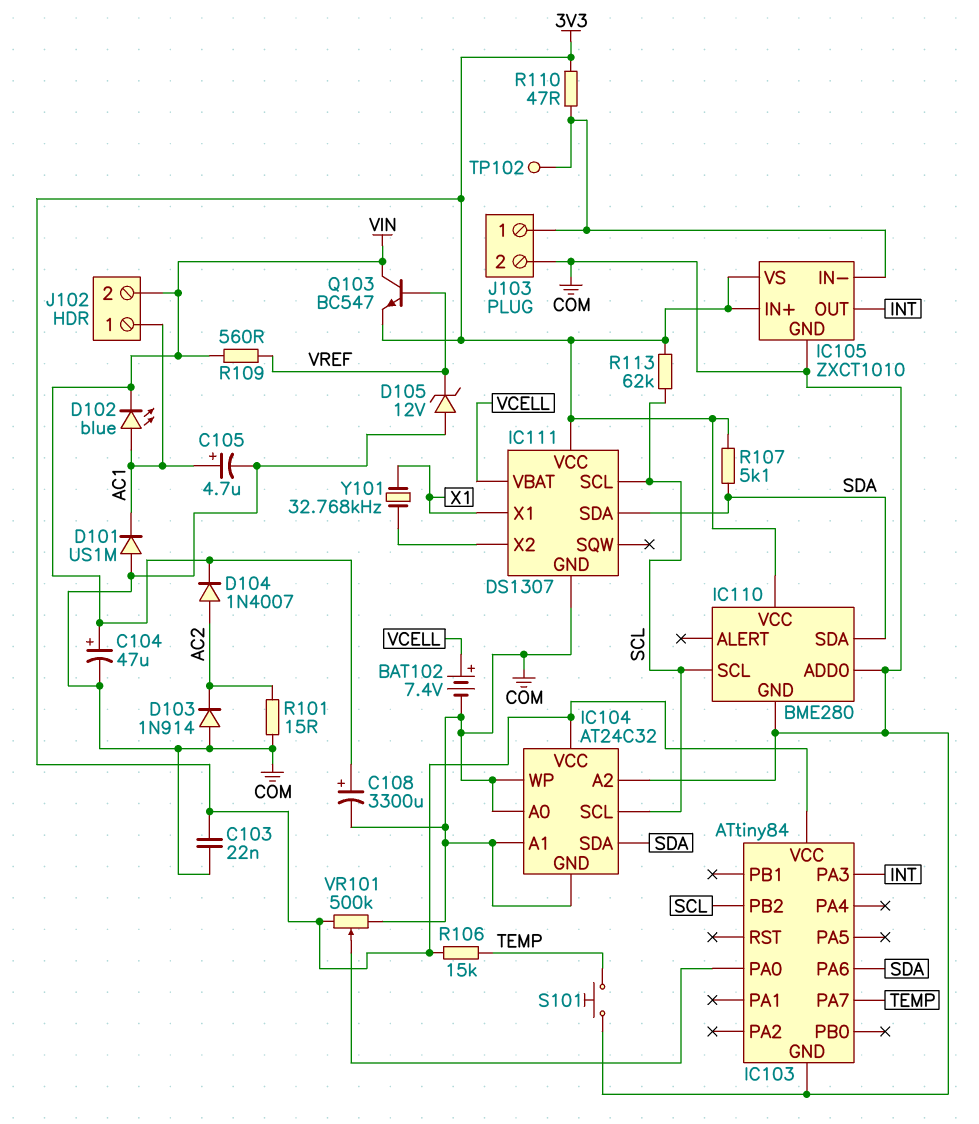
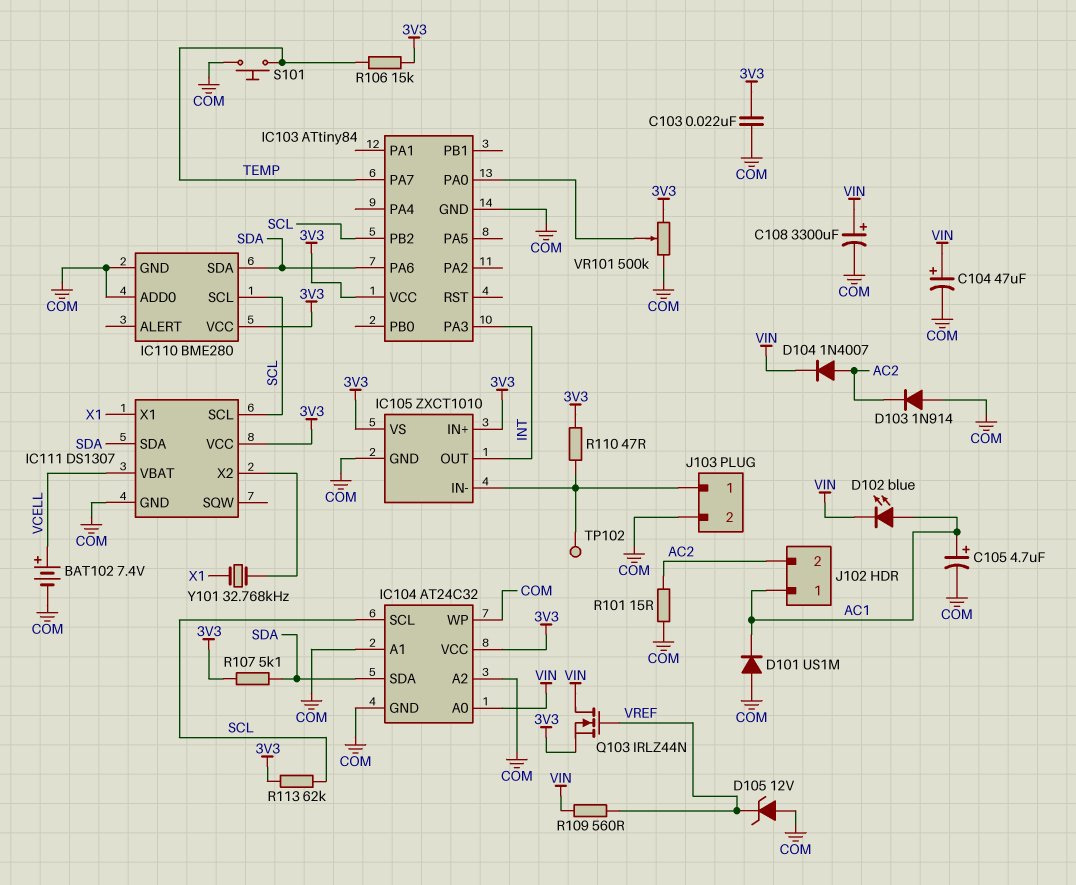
IC104 pin A0: COM -> VIN
J102 pin 2: VIN -> AC2
Q103: NPN BC547 (B VREF, C VIN, E 3V3) -> NMOS IRLZ44N (G VREF, D VIN, S 3V3)

